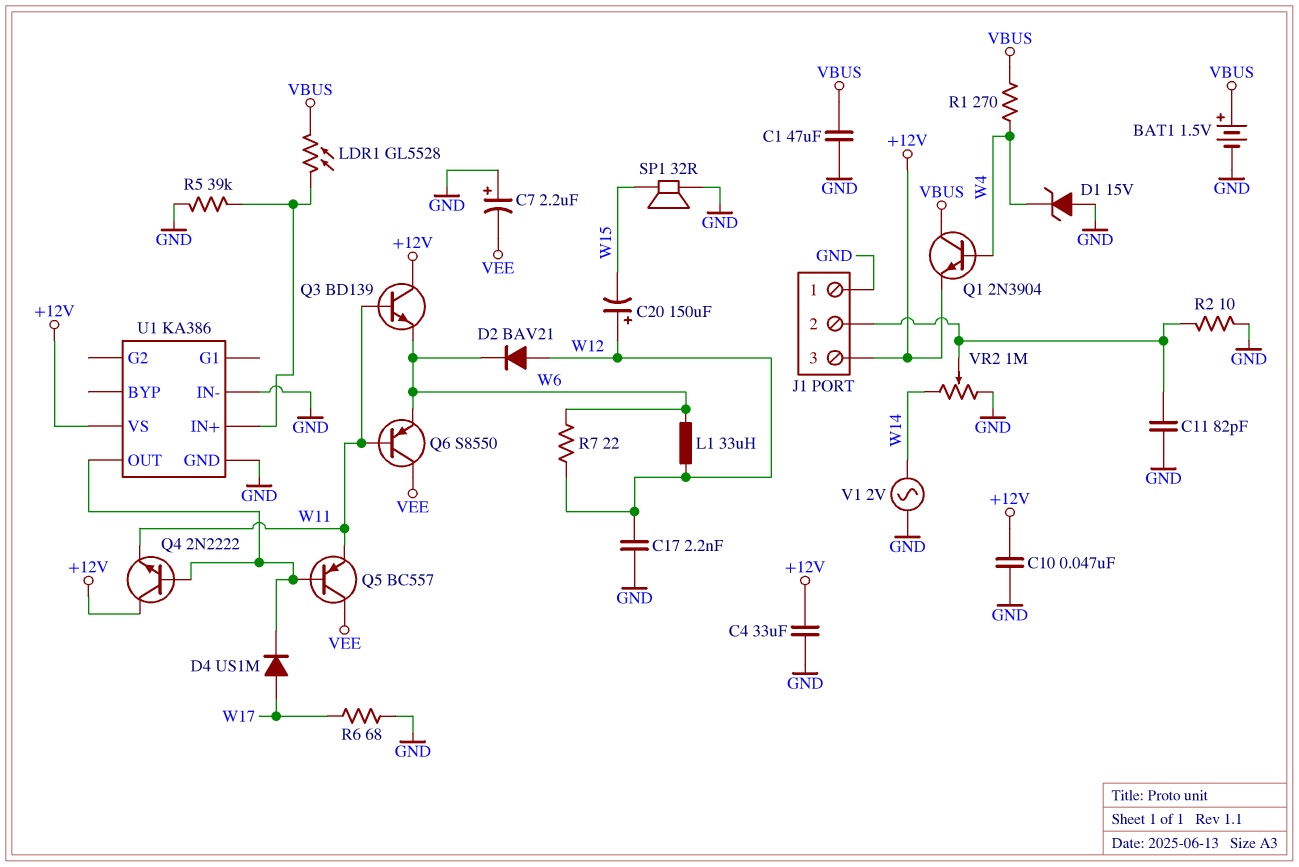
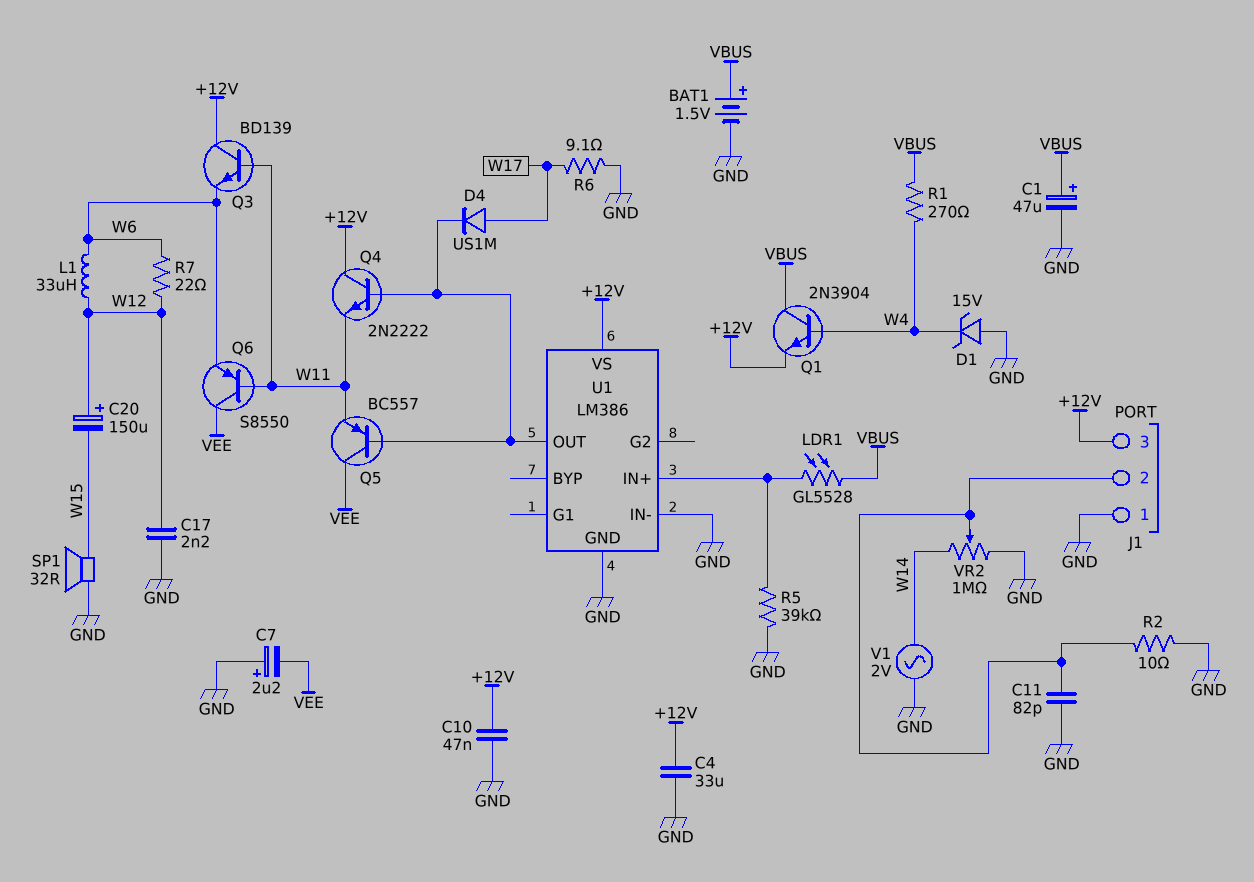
C1: 47uF (GND, VBUS) -> 47uF (plus VBUS, minus GND)
D2: diode BAV21 (A W12, K W6) -> none
R6: 68 (GND, W17) -> 9.1 (GND, W17)
U1: KA386 -> LM386

